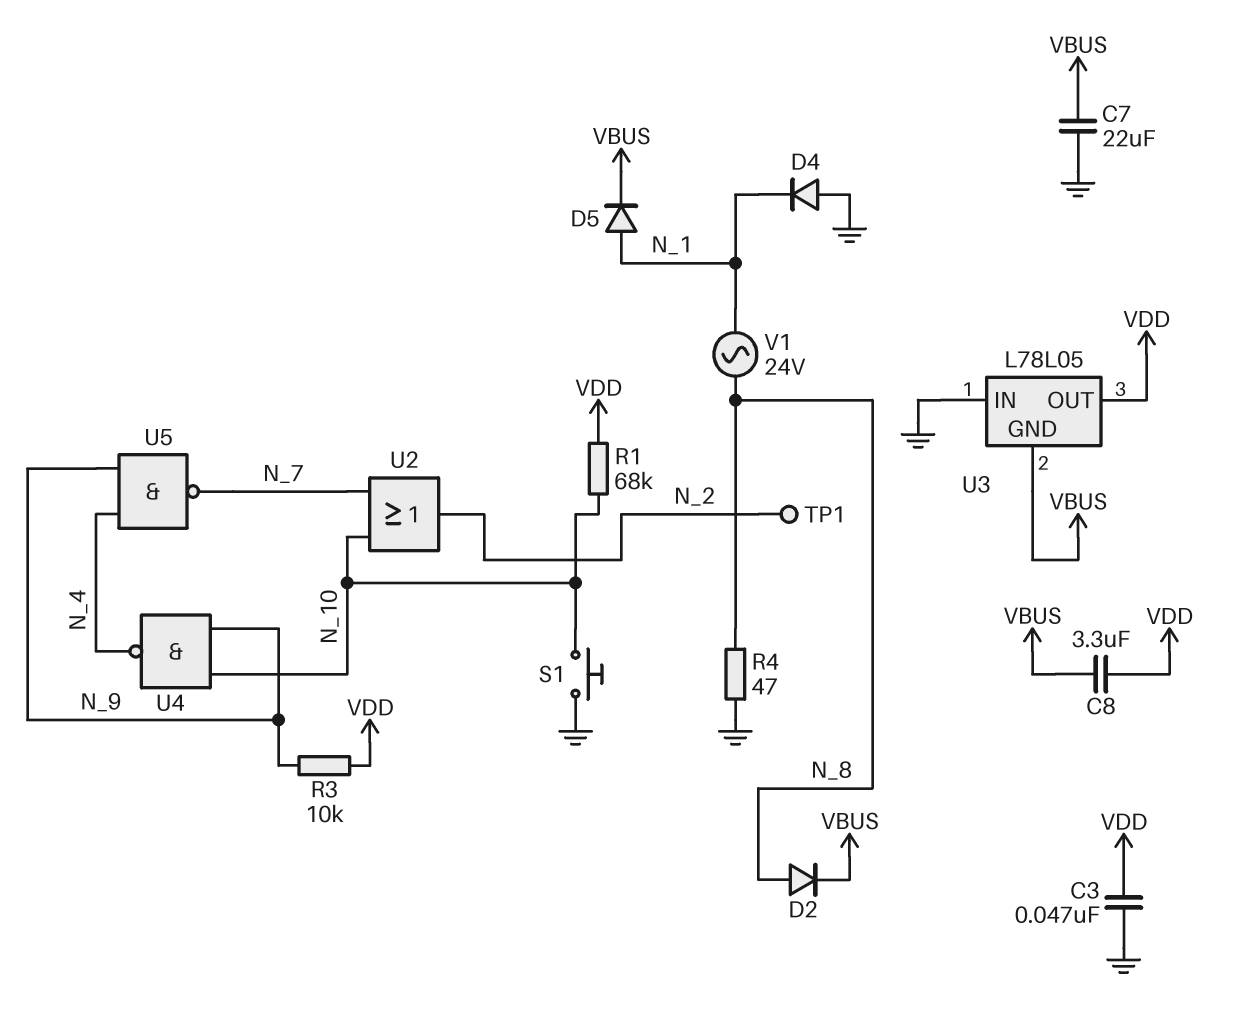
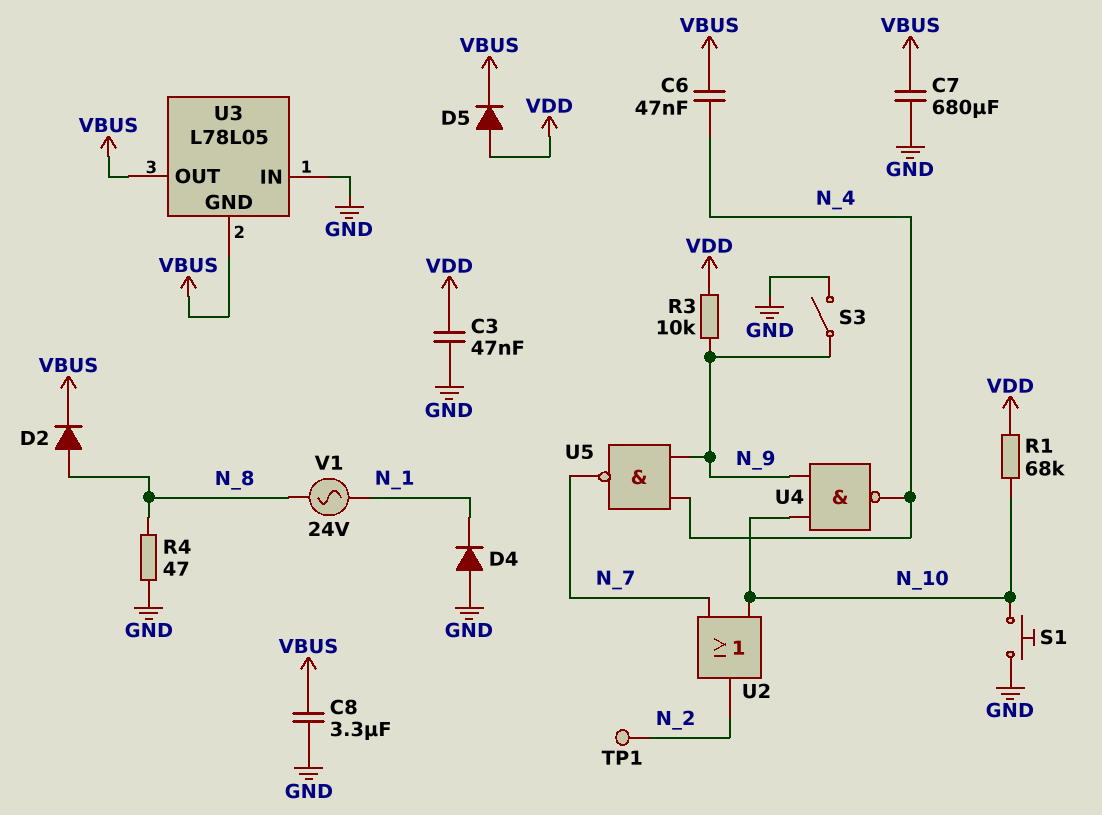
C6: none -> 47nF (N_4, VBUS)
C7: 22uF (GND, VBUS) -> 680uF (GND, VBUS)
C8: 3.3uF (VBUS, VDD) -> 3.3uF (GND, VBUS)
D5: diode (A N_1, K VBUS) -> diode (A VDD, K VBUS)
S3: none -> switch (GND, N_9)
U3 pin OUT: VDD -> VBUS

